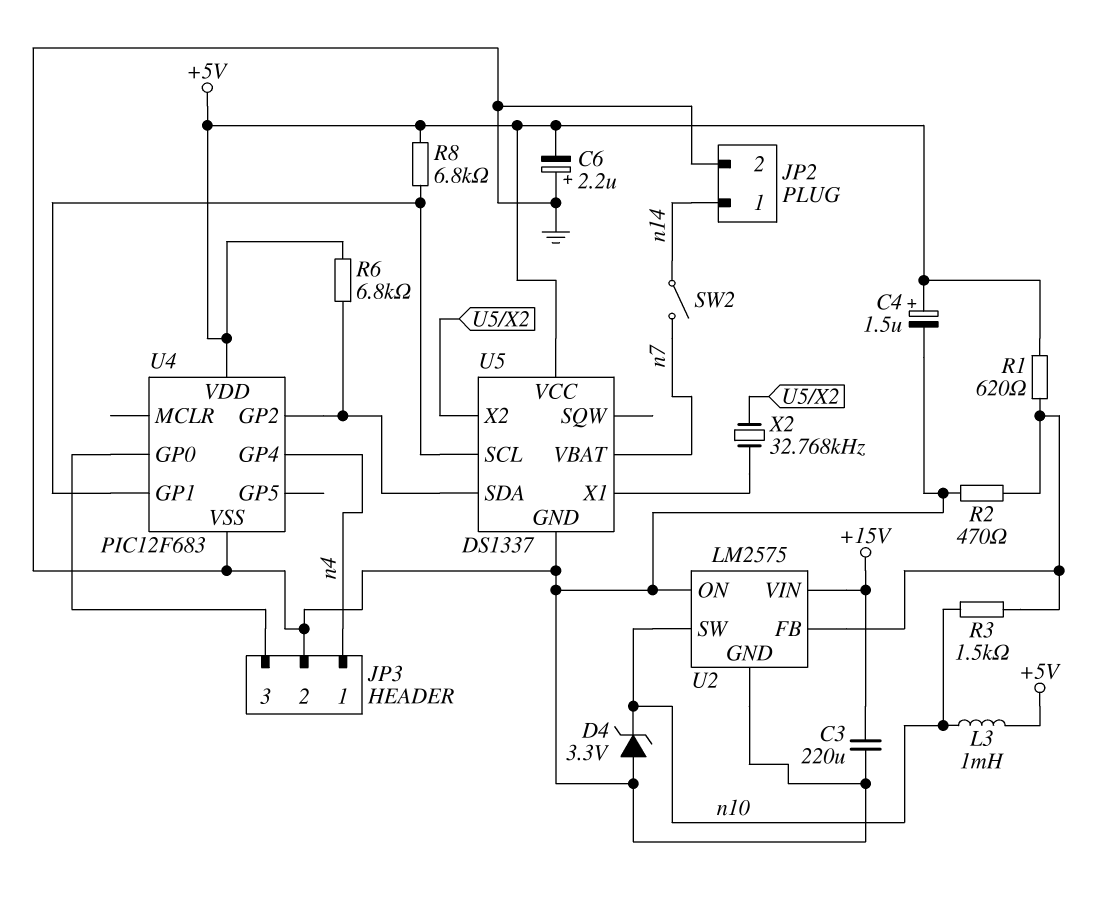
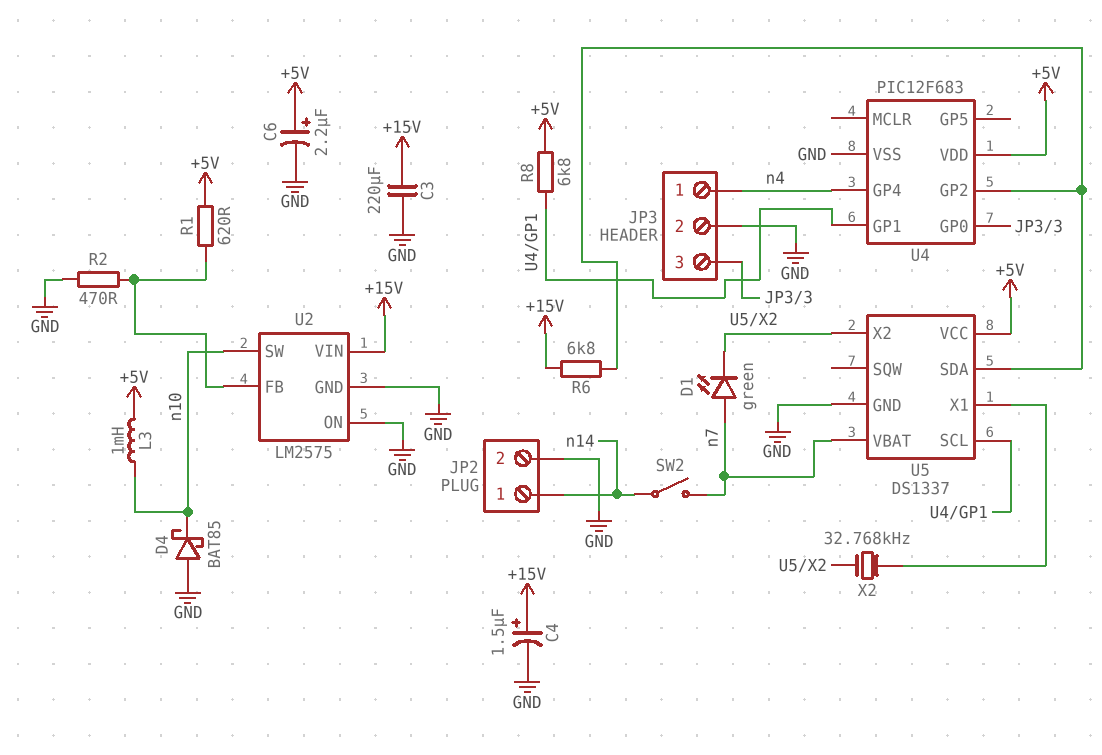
C4: 1.5uF (plus +5V, minus GND) -> 1.5uF (plus +15V, minus GND)
C6: 2.2uF (plus GND, minus +5V) -> 2.2uF (plus +5V, minus GND)
D1: none -> LED green (A n7, K U5/X2)
D4: zener 3.3V (A GND, K n10) -> schottky BAT85 (A GND, K n10)
R3: 1.5k (U2/FB, n10) -> none
R6: 6.8k (+5V, U4/GP2) -> 6.8k (+15V, U4/GP2)

